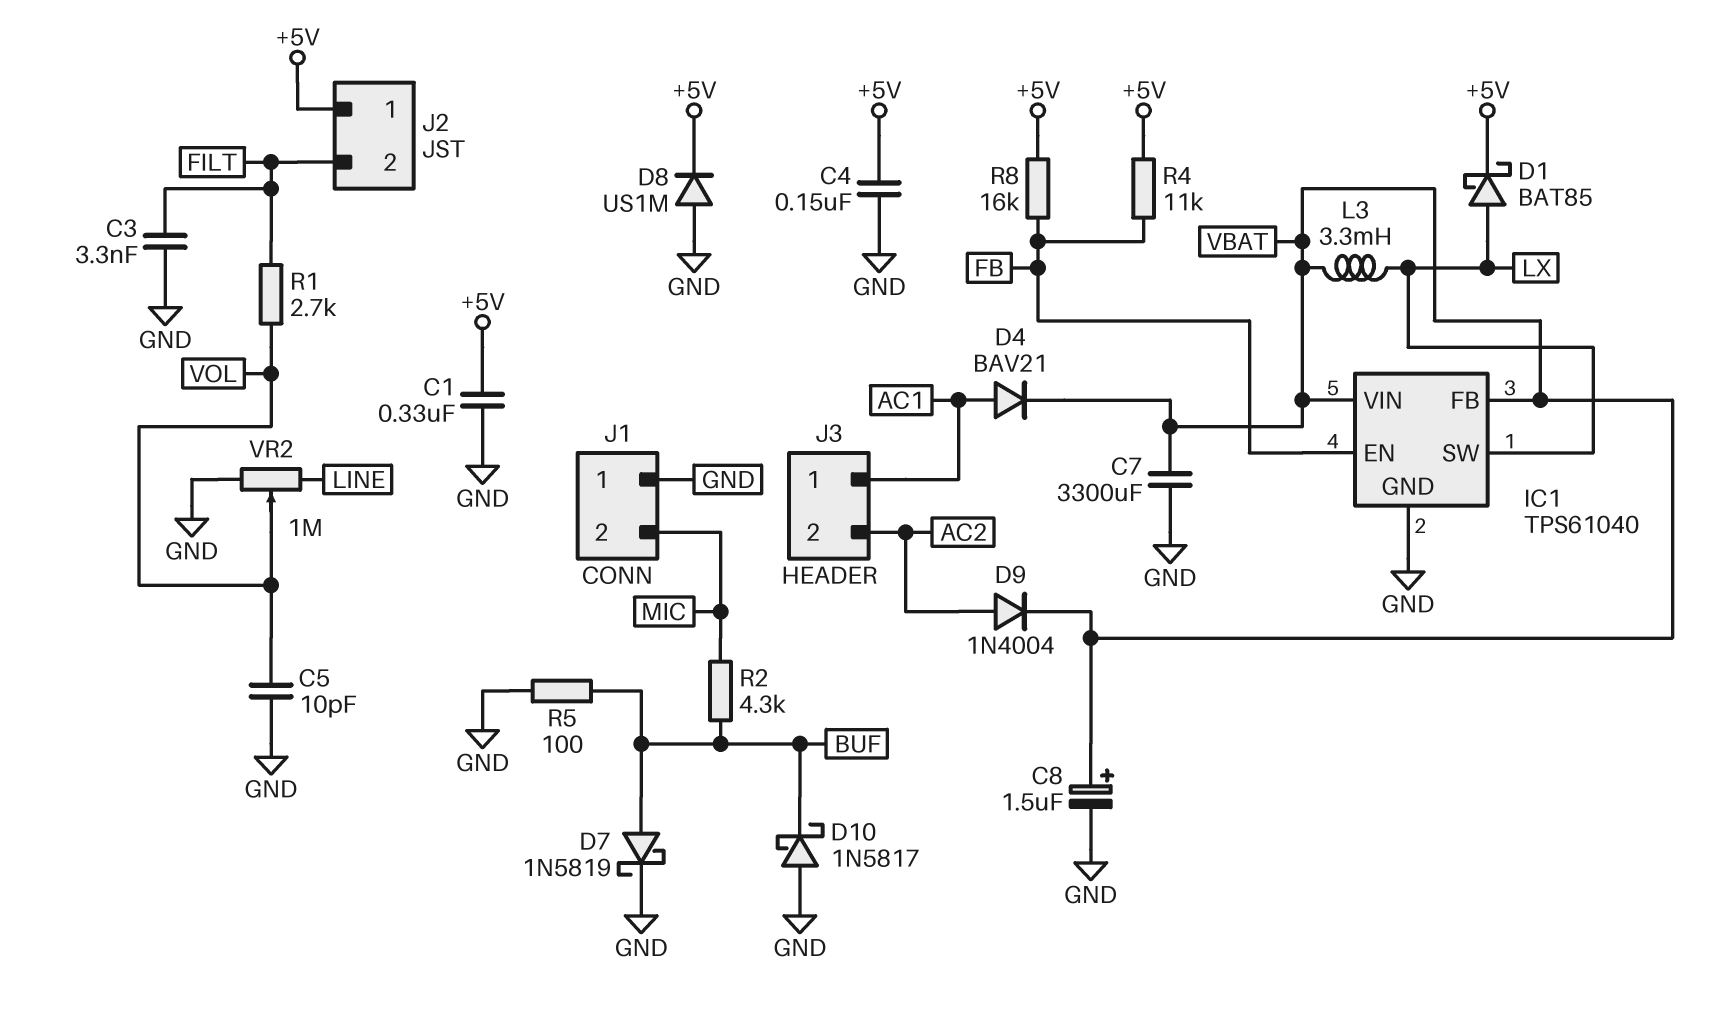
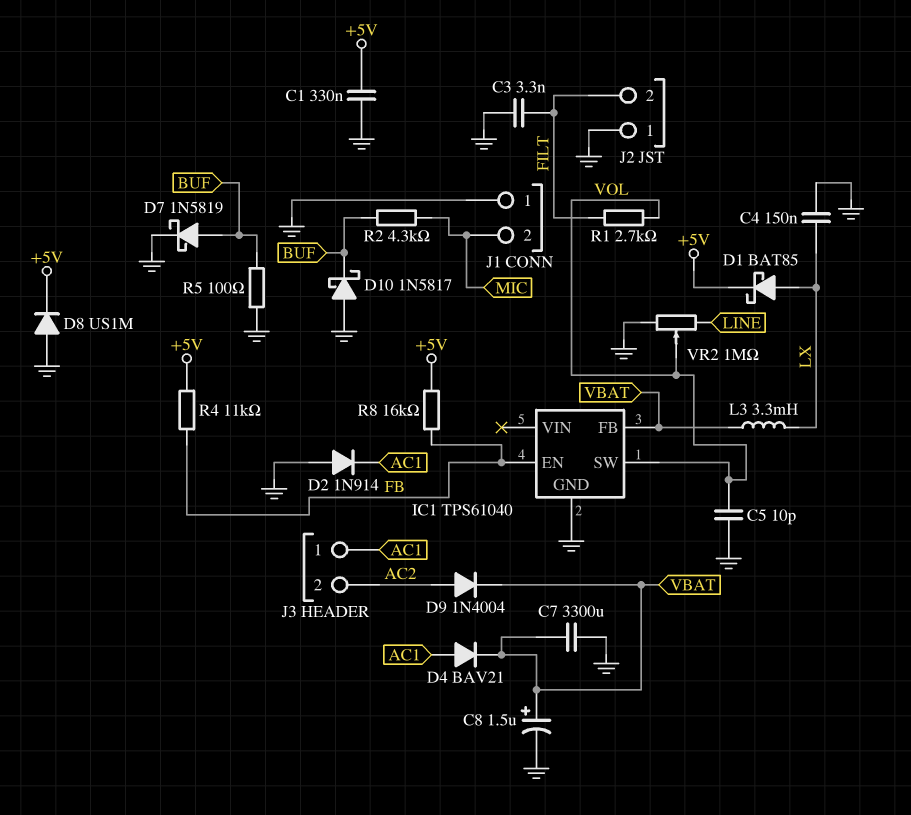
C4: 150nF (+5V, GND) -> 150nF (GND, LX)
D2: none -> diode 1N914 (A GND, K AC1)
IC1 pin SW: LX -> VOL
IC1 pin VIN: VBAT -> none
J2 pin 1: +5V -> GND

